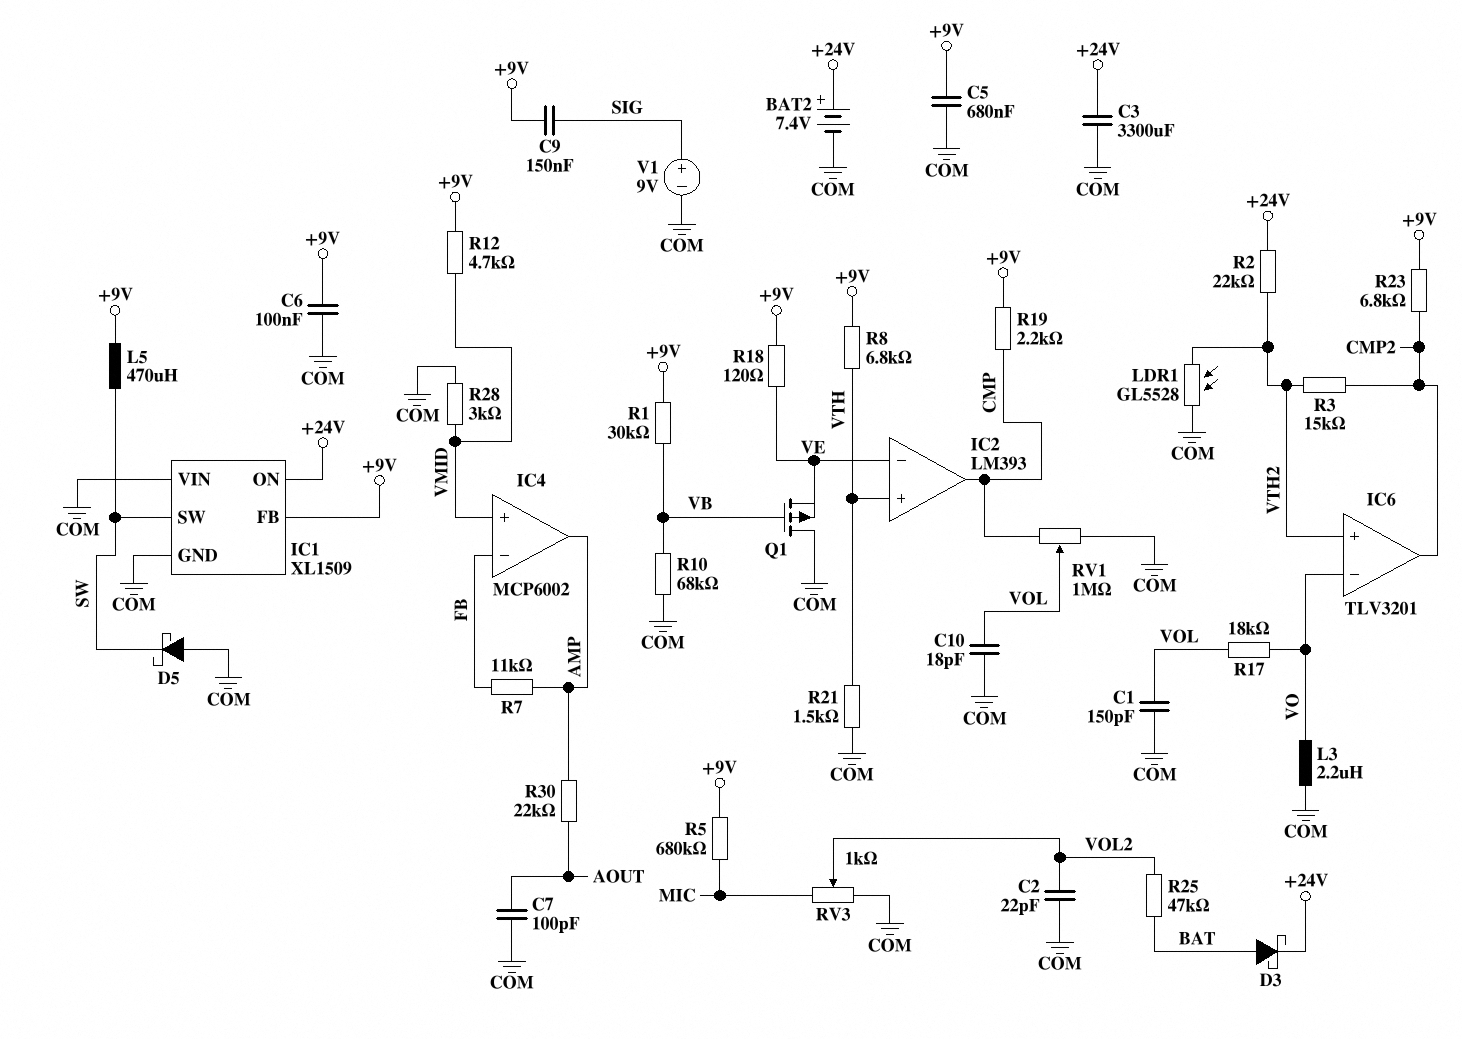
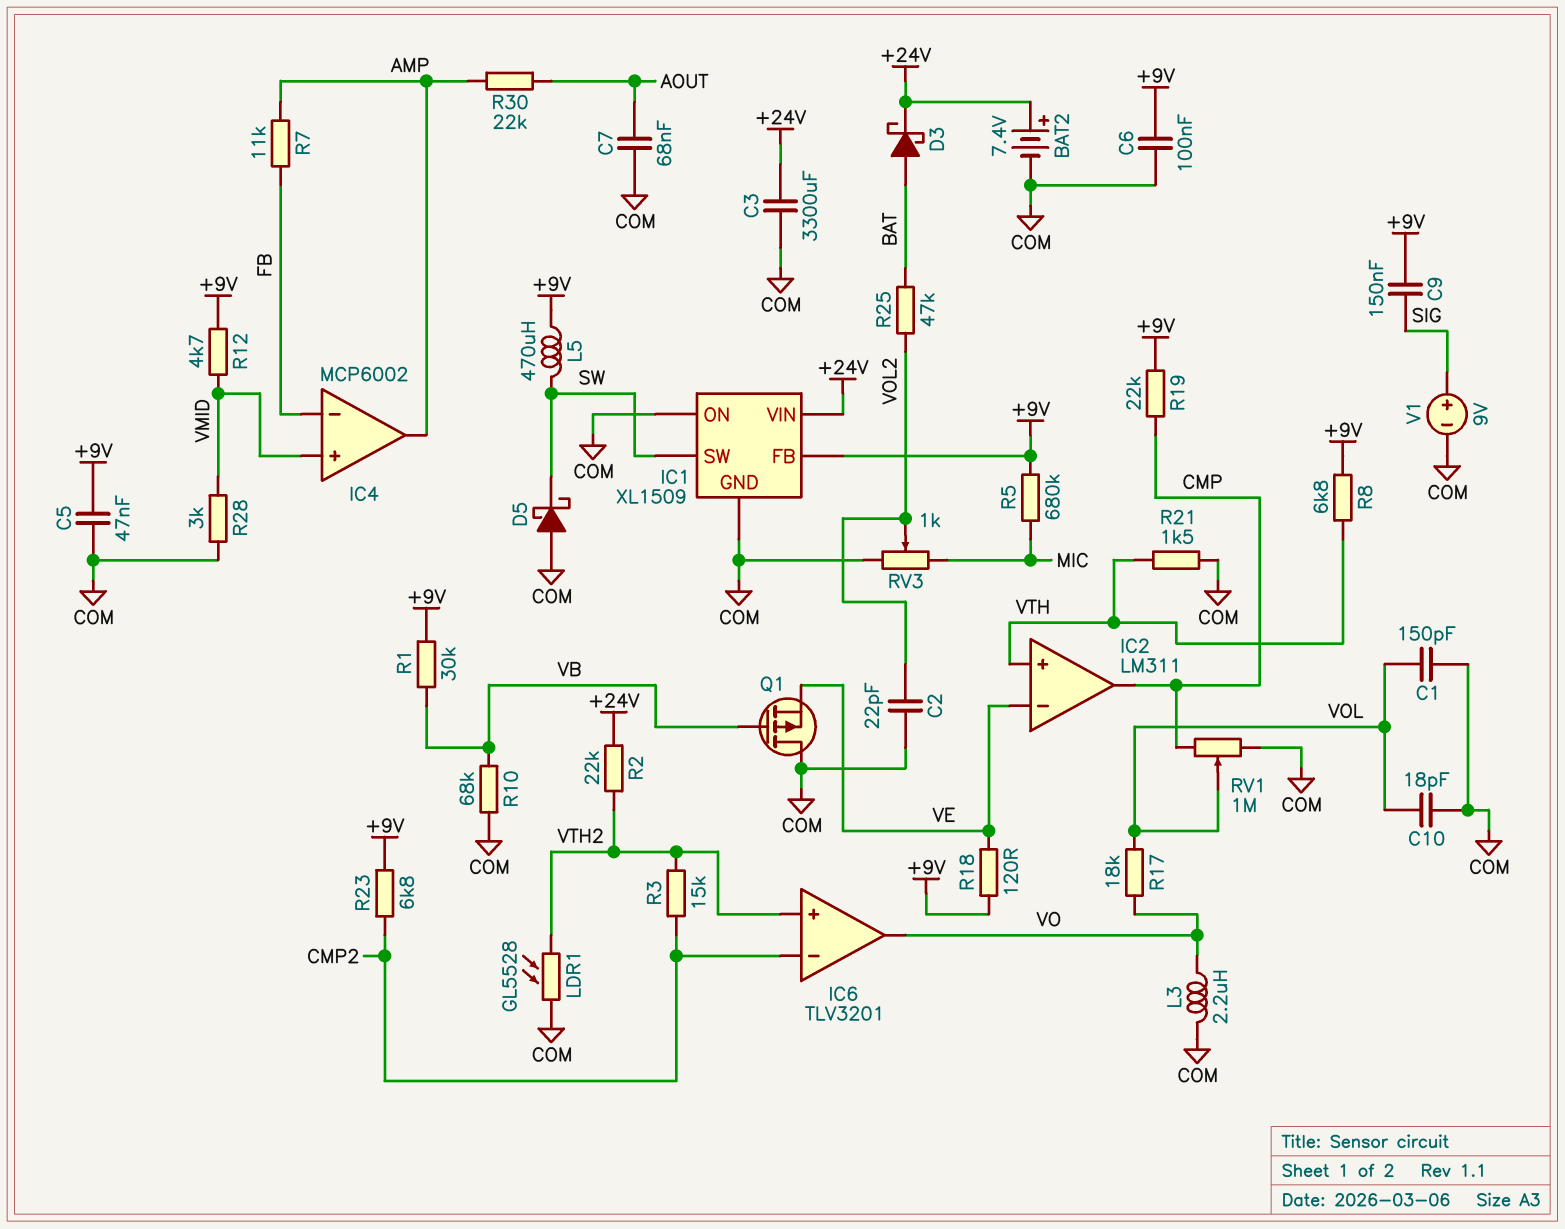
C5: 680nF (+9V, COM) -> 47nF (+9V, COM)
C7: 100pF (AOUT, COM) -> 68nF (AOUT, COM)
IC1 pin ON: +24V -> COM
IC1 pin VIN: COM -> +24V
IC2: LM393 -> LM311
IC6 pin in-: VO -> CMP2
IC6 pin out: CMP2 -> VO
R19: 2.2k (+9V, CMP) -> 22k (+9V, CMP)

